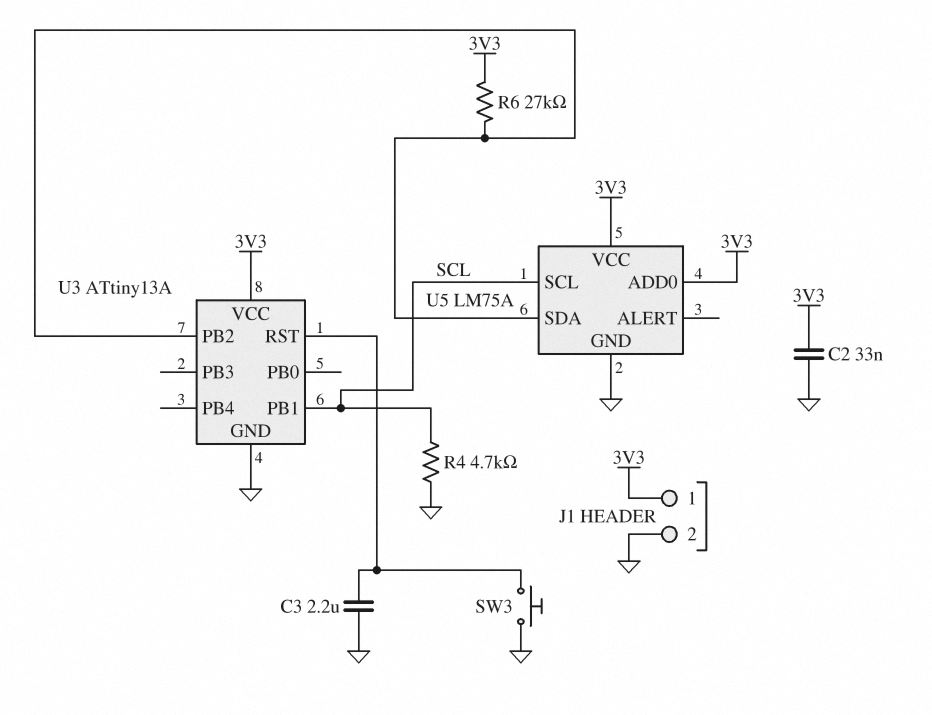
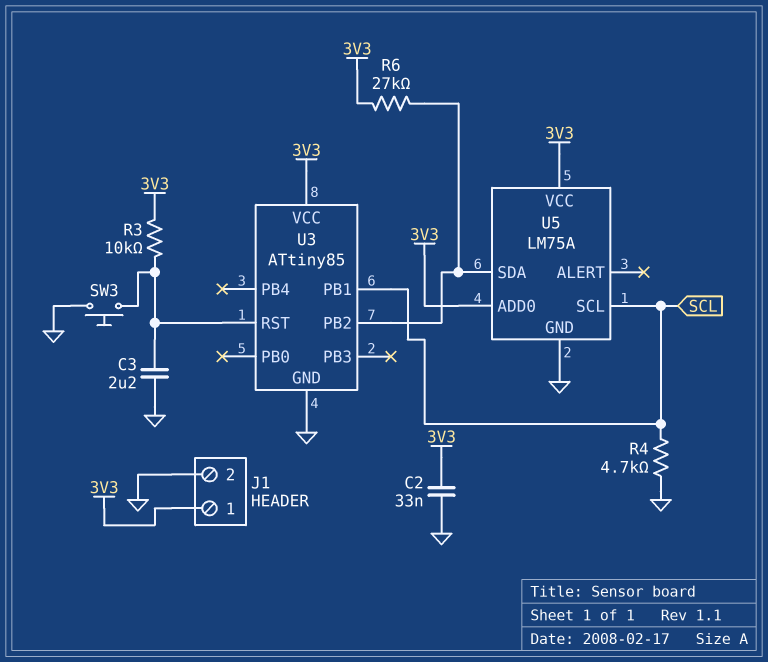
R3: none -> 10k (3V3, U3/RST)
U3: ATtiny13A -> ATtiny85

